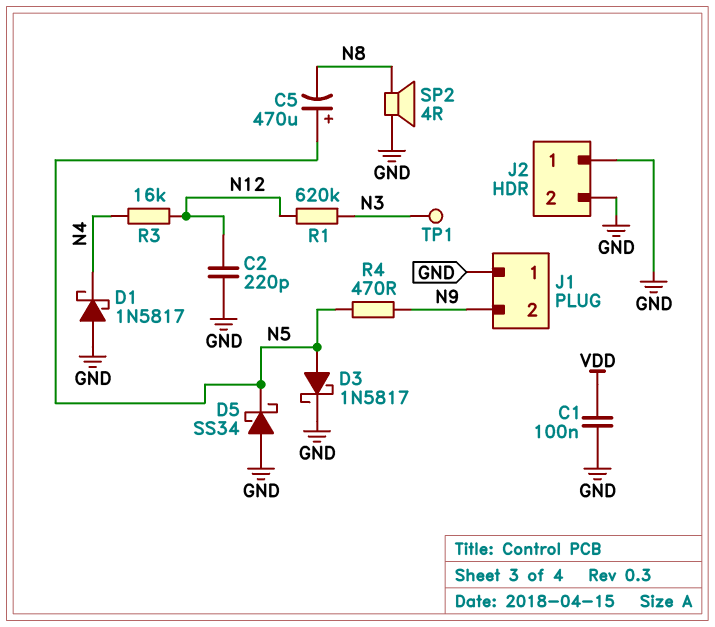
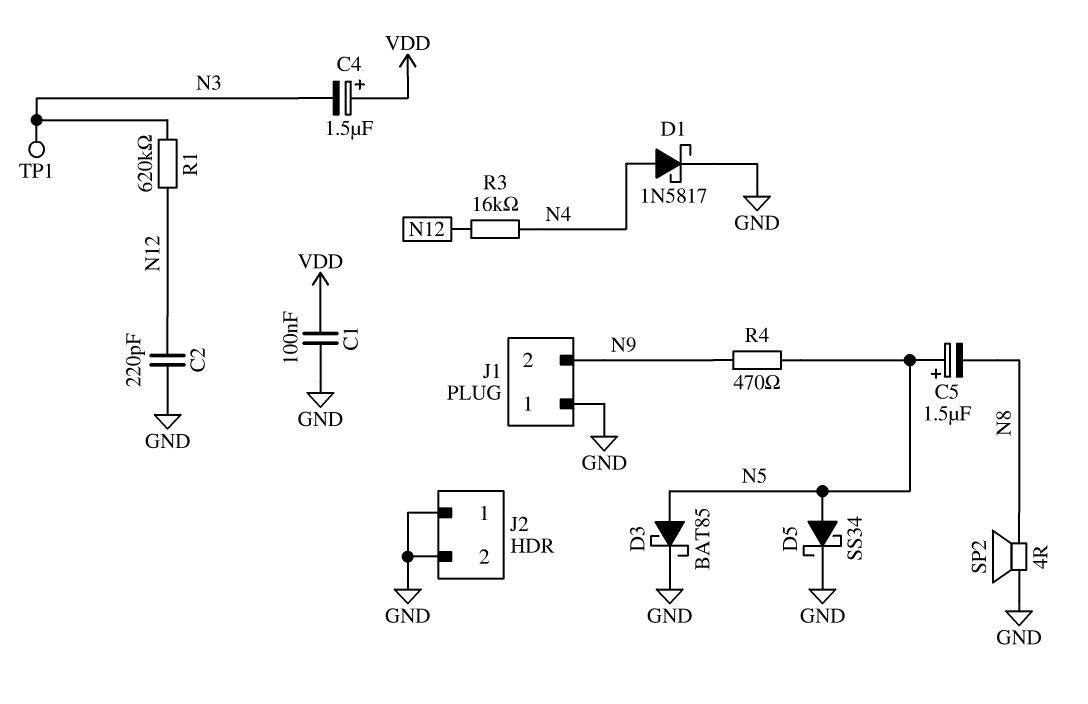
C4: none -> 1.5uF (plus VDD, minus N3)
C5: 470uF (plus N5, minus N8) -> 1.5uF (plus N5, minus N8)
D1: schottky 1N5817 (A GND, K N4) -> schottky 1N5817 (A N4, K GND)
D3: schottky 1N5817 (A N5, K GND) -> schottky BAT85 (A N5, K GND)
D5: schottky SS34 (A GND, K N5) -> schottky SS34 (A N5, K GND)

